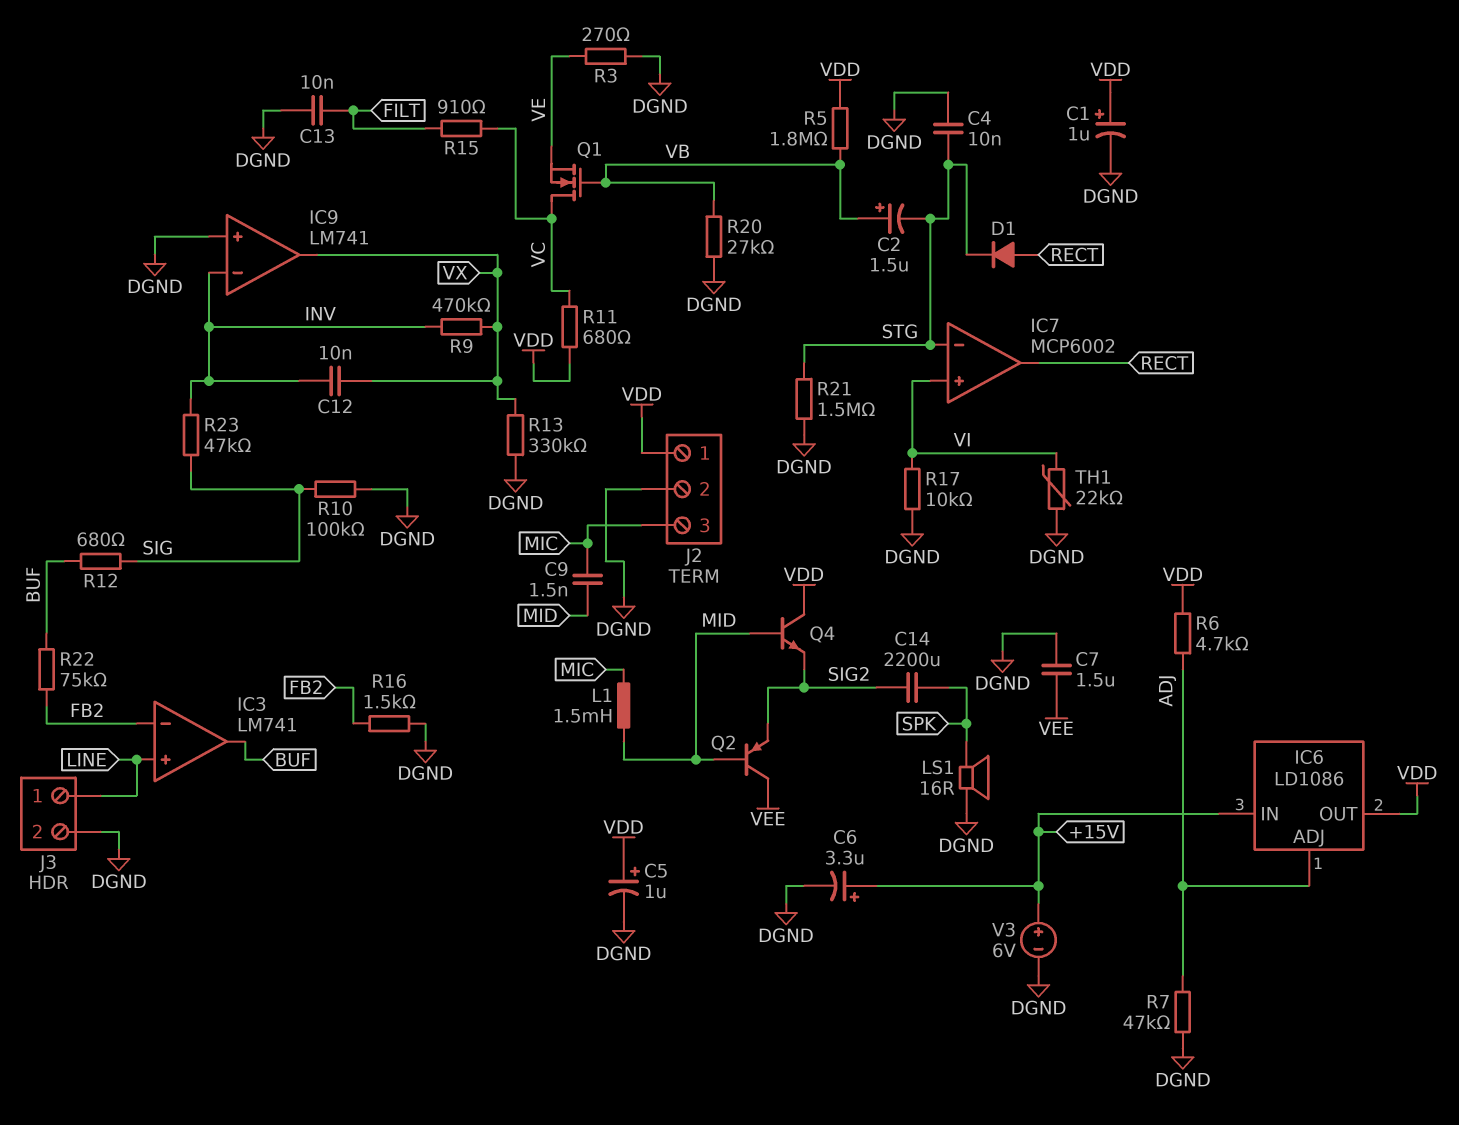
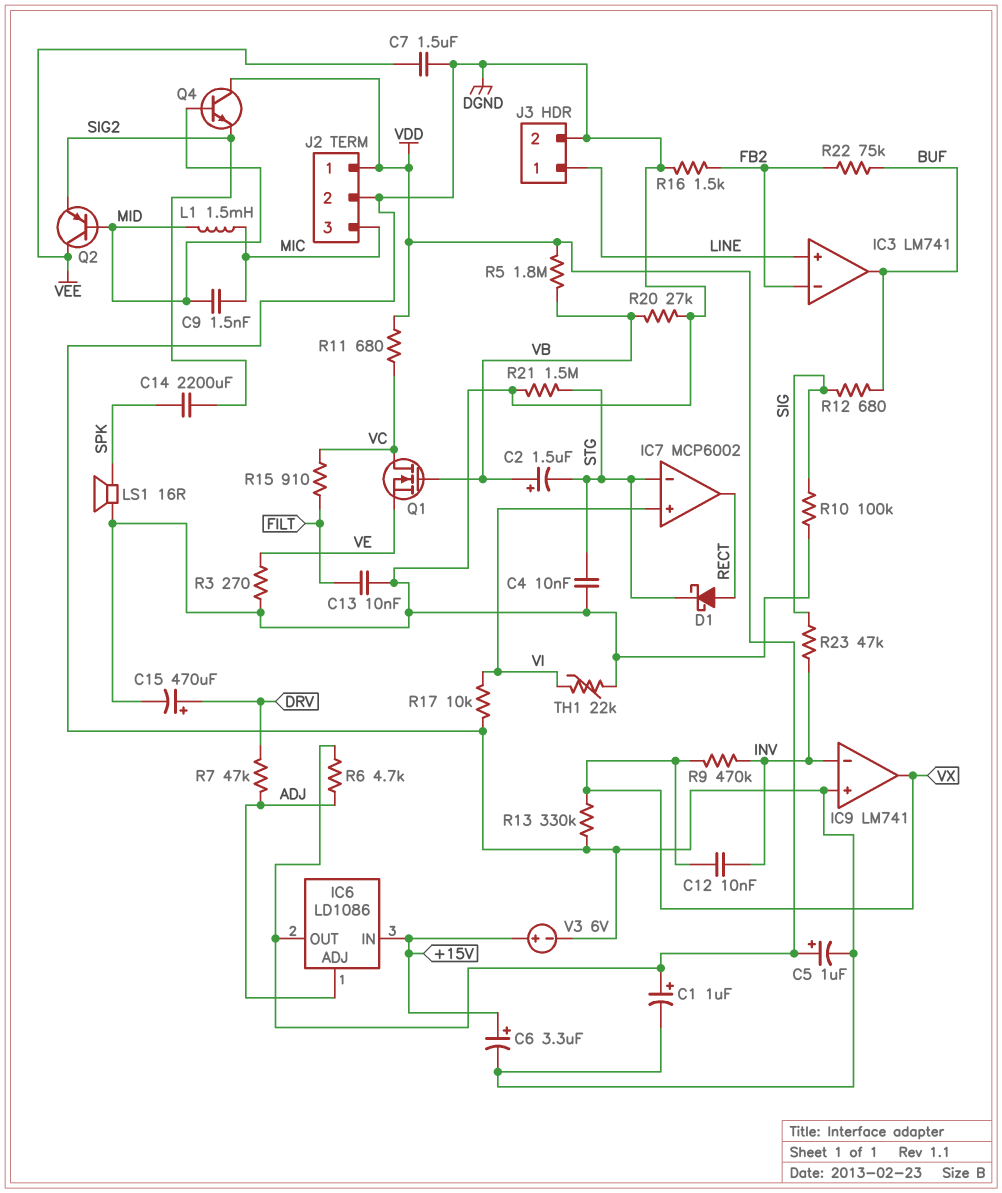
C15: none -> 470uF (plus DRV, minus DGND)
D1: diode (A RECT, K STG) -> schottky (A RECT, K STG)
R7: 47k (ADJ, DGND) -> 47k (ADJ, DRV)

